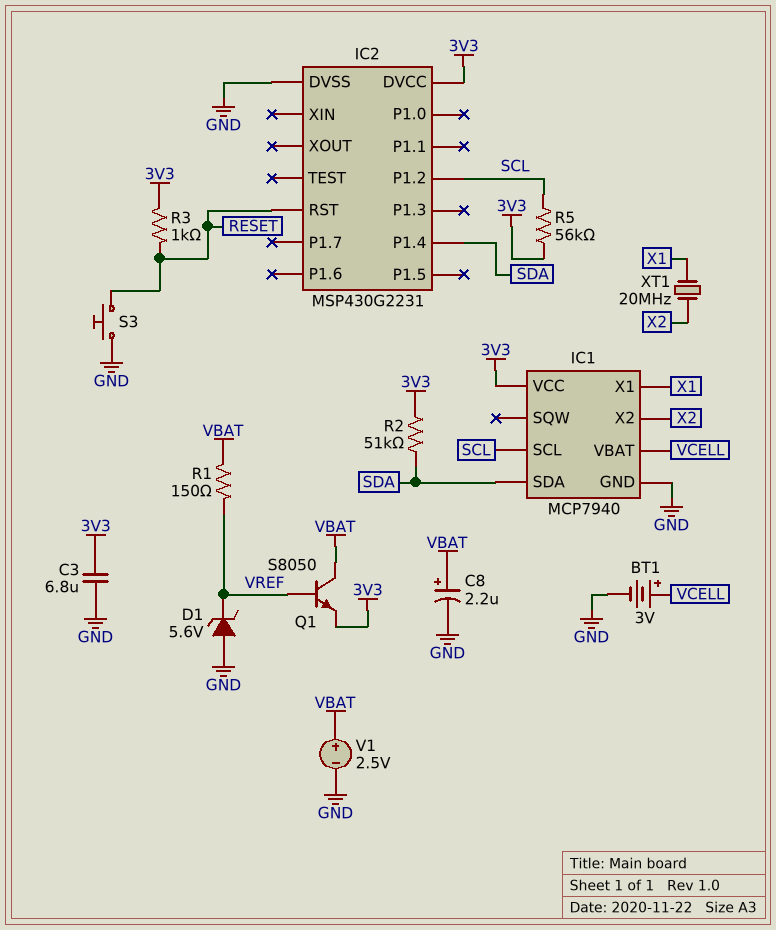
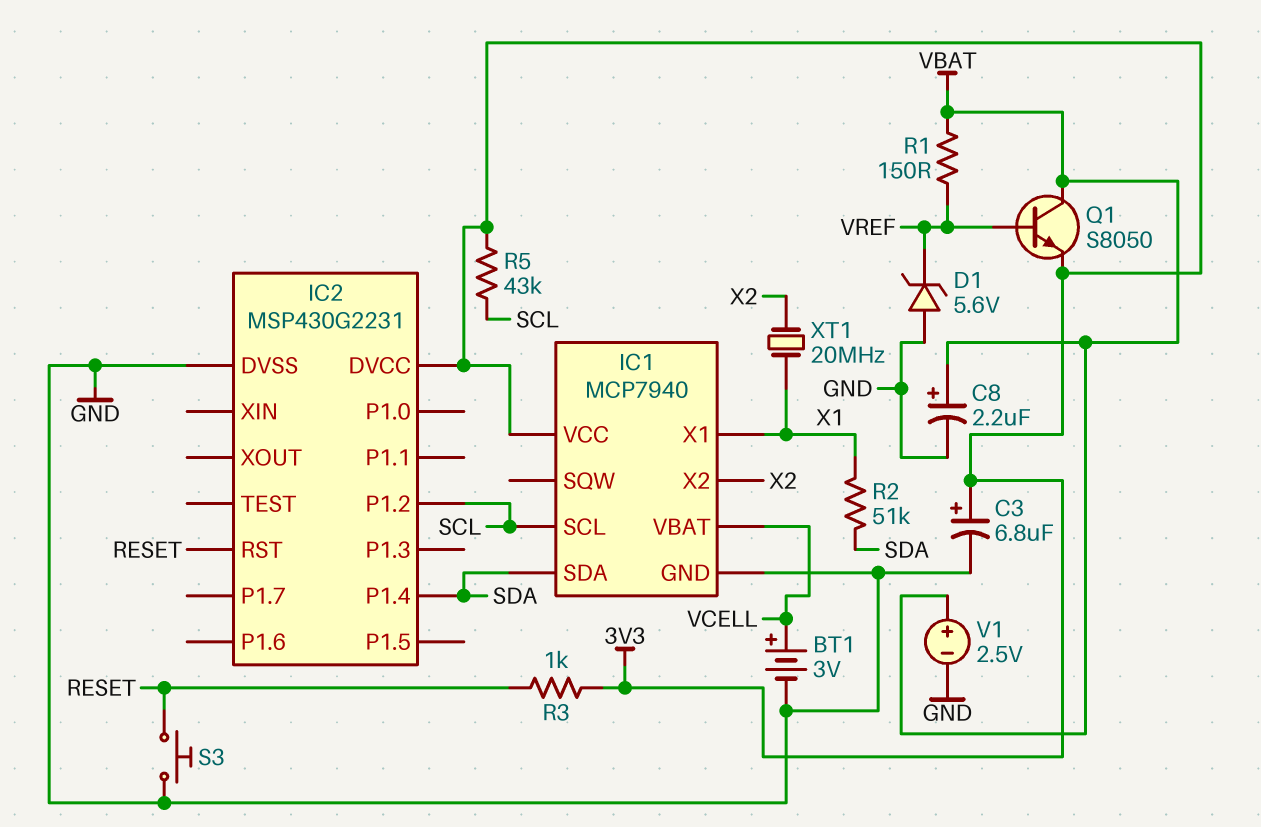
C3: 6.8uF (3V3, GND) -> 6.8uF (plus 3V3, minus GND)
R2: 51k (3V3, SDA) -> 51k (SDA, X1)
R5: 56k (3V3, SCL) -> 43k (3V3, SCL)

